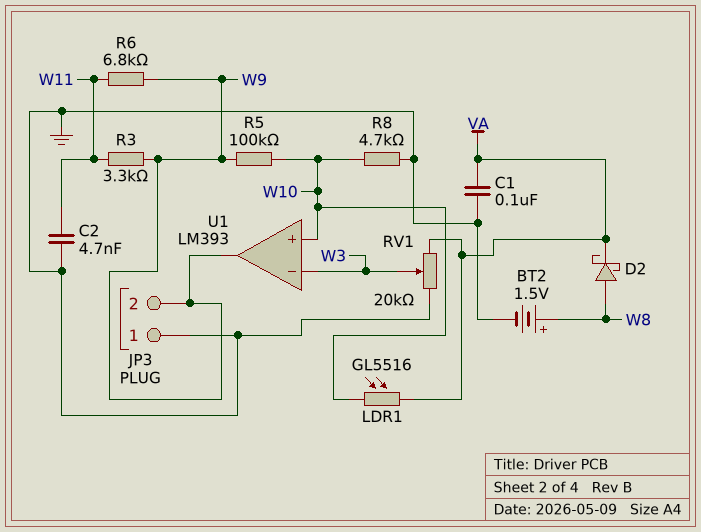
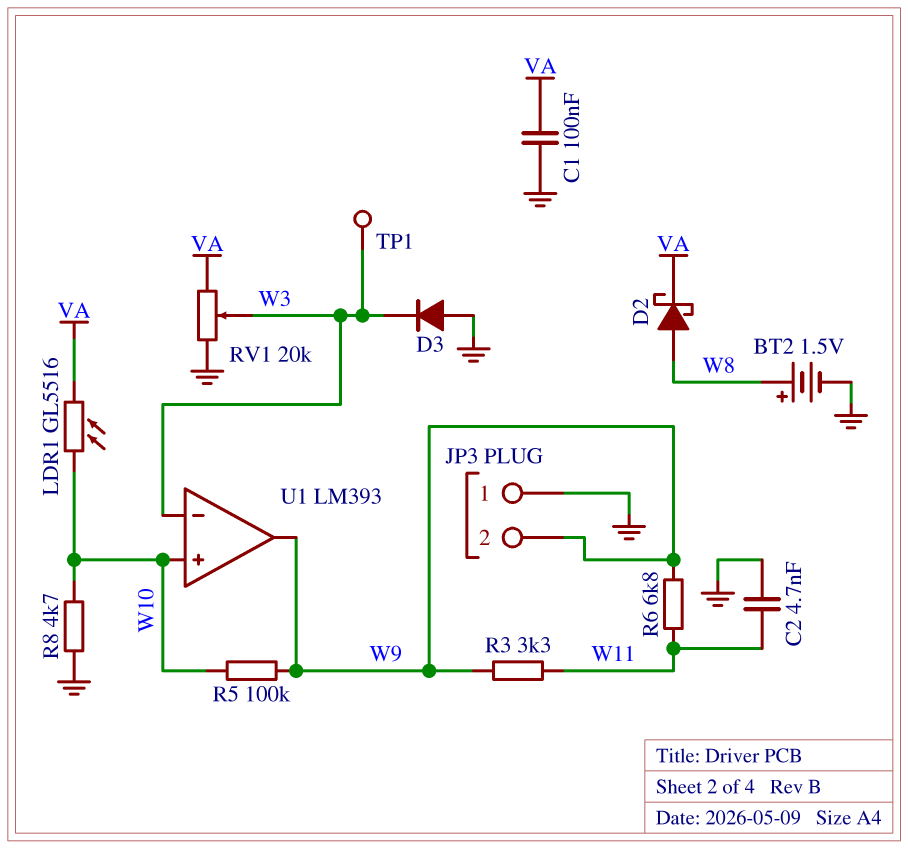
D3: none -> diode (A GND, K W3)
TP1: none -> test point (W3)

